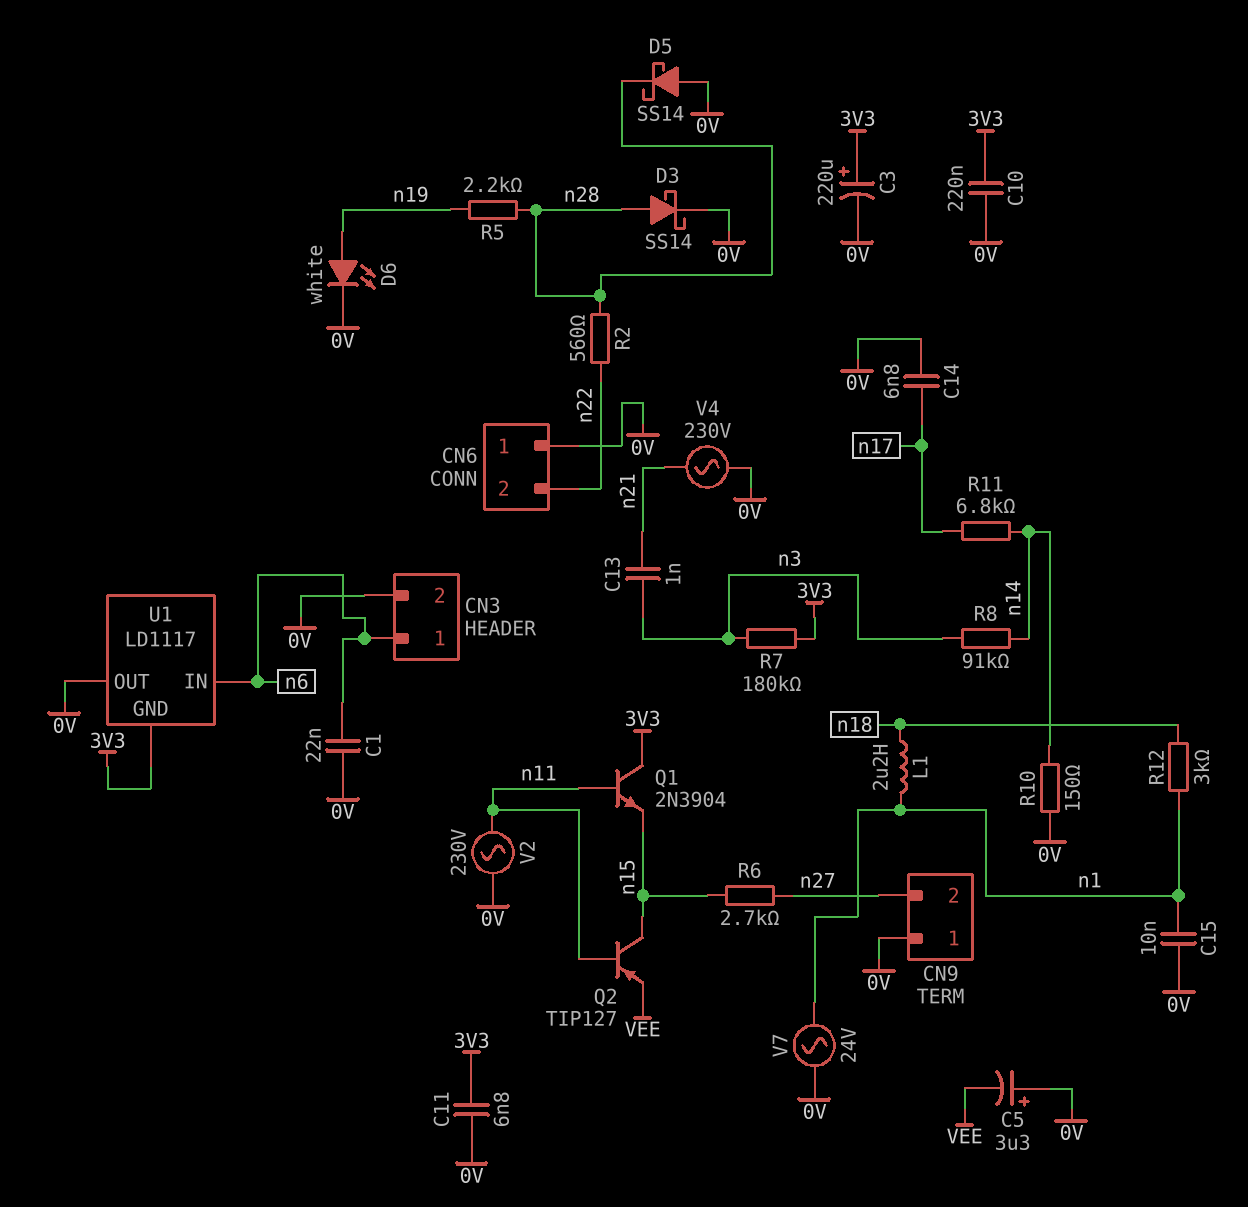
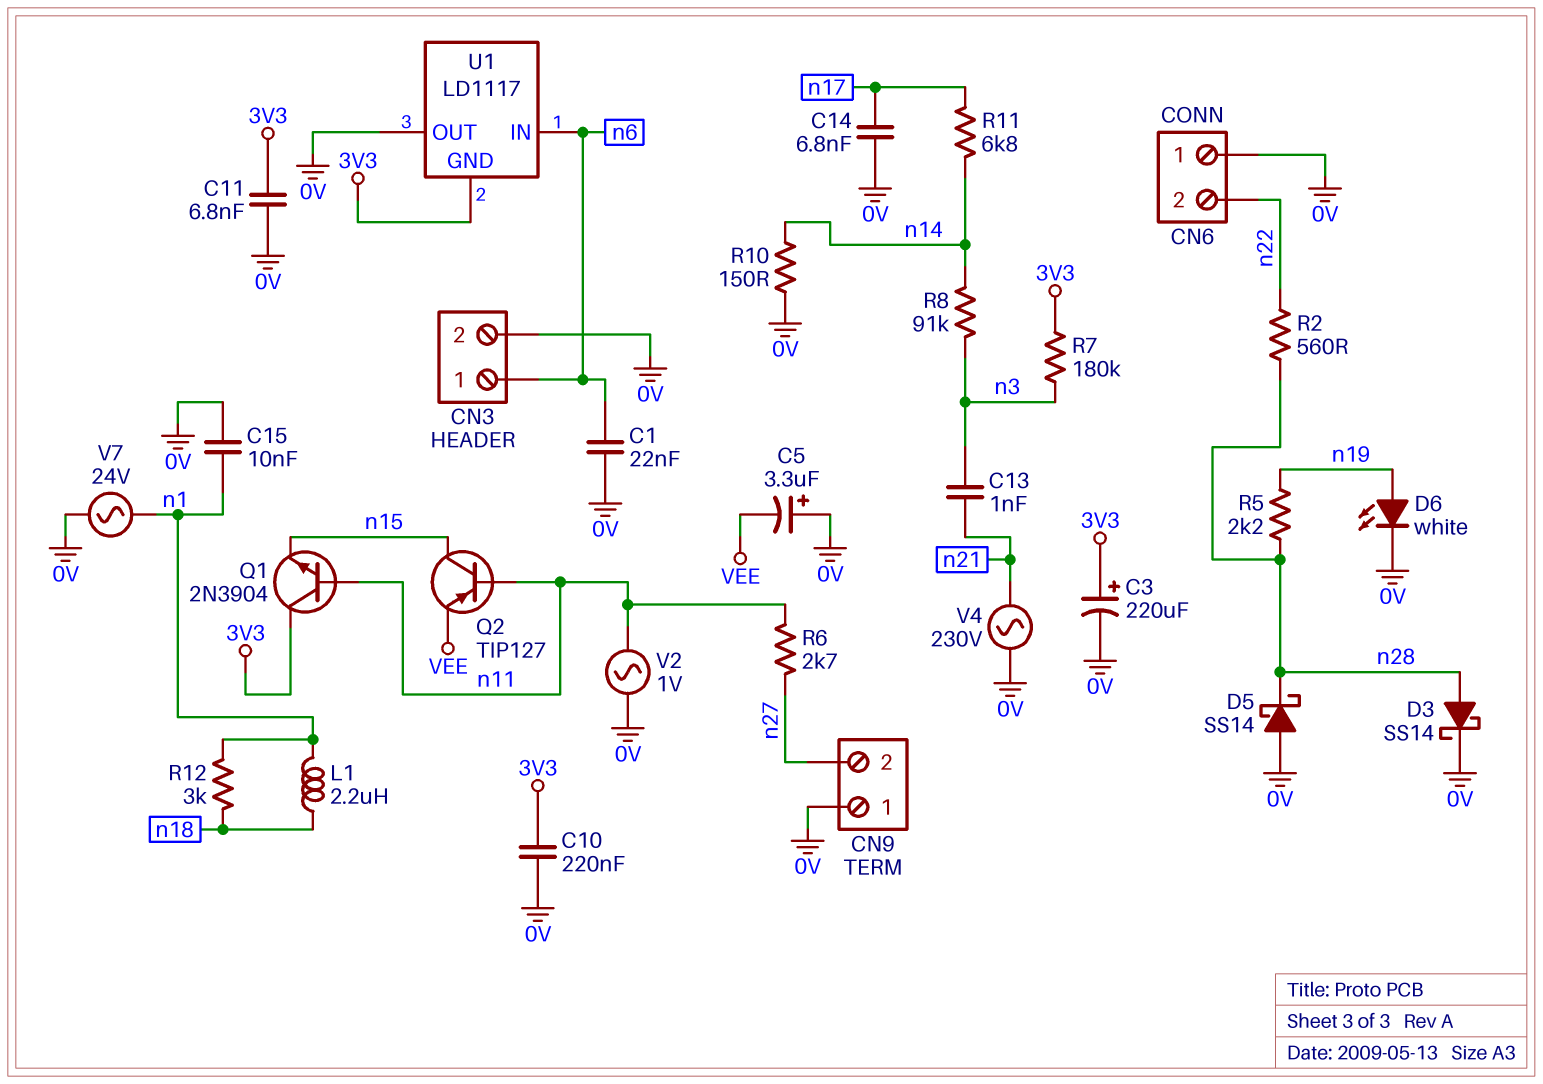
R6: 2.7k (n15, n27) -> 2.7k (n11, n27)
V2: AC 230V (0V, n11) -> AC 1V (0V, n11)

